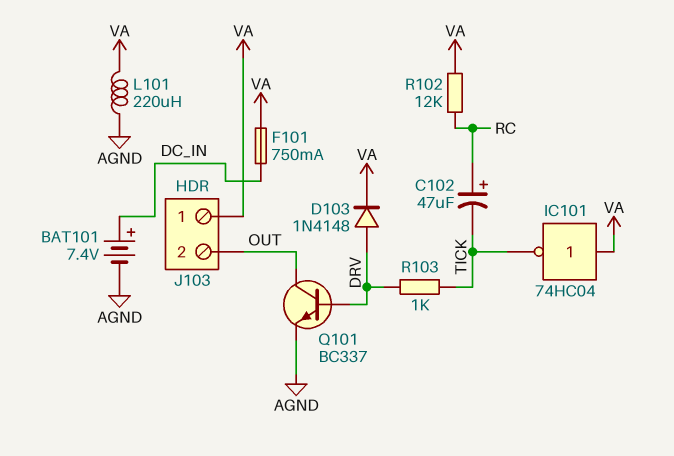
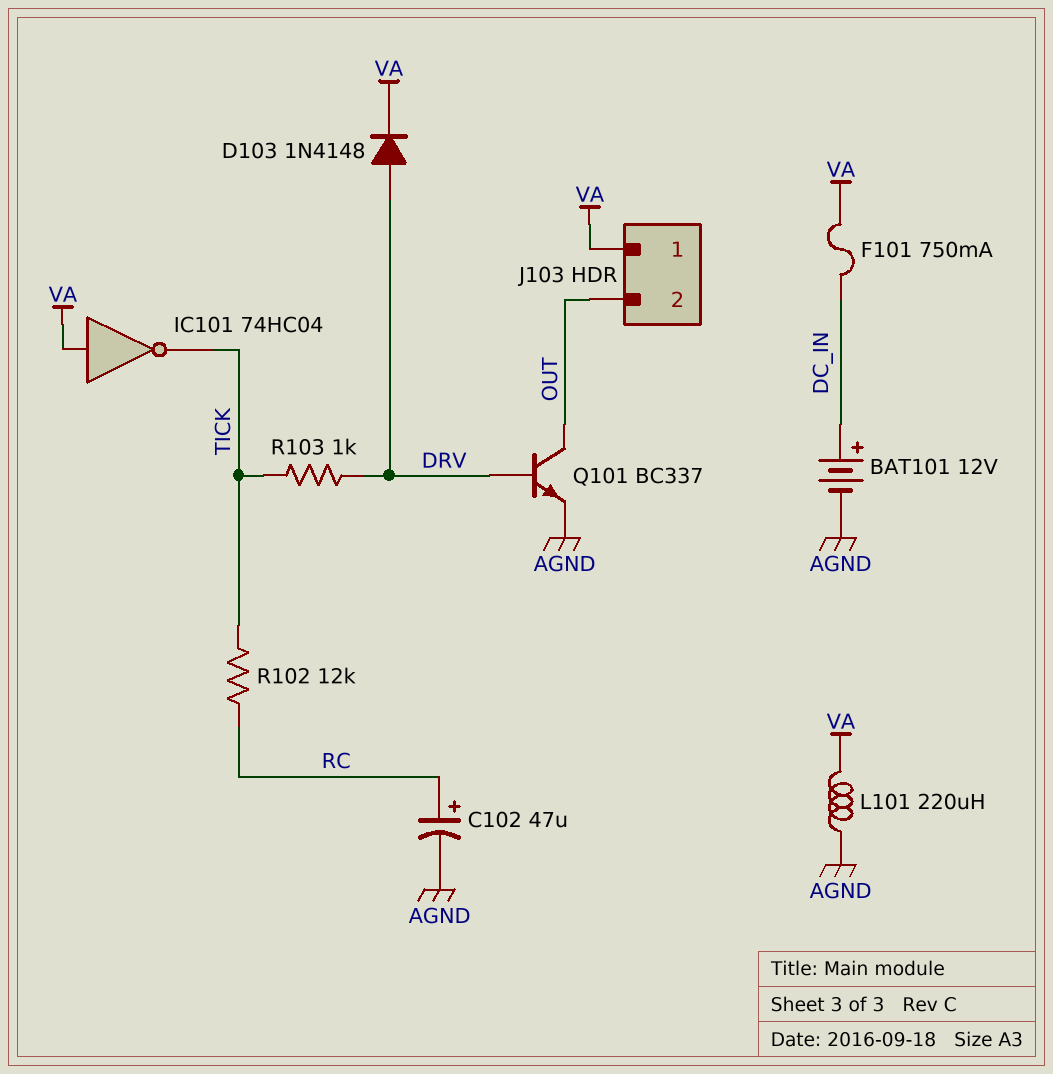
BAT101: 7.4V (plus DC_IN, minus AGND) -> 12V (plus DC_IN, minus AGND)
C102: 47uF (plus RC, minus TICK) -> 47uF (plus RC, minus AGND)
R102: 12k (RC, VA) -> 12k (RC, TICK)

